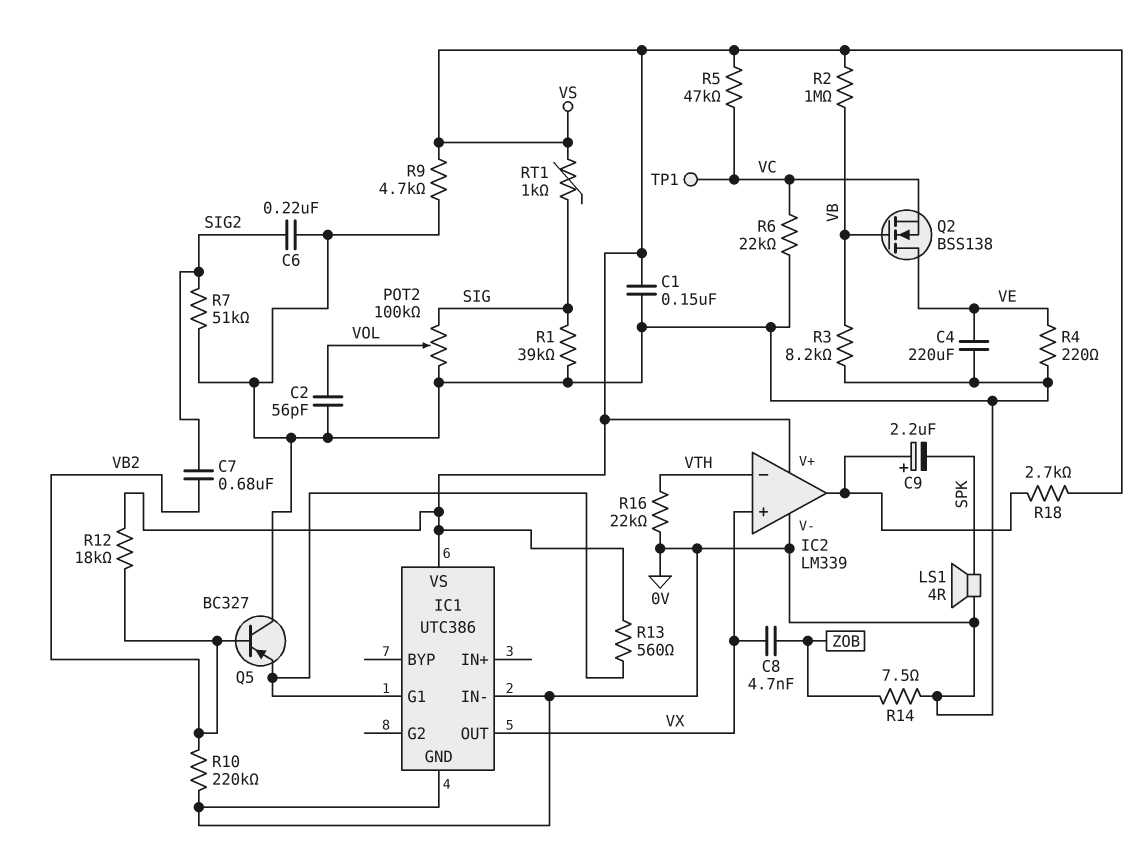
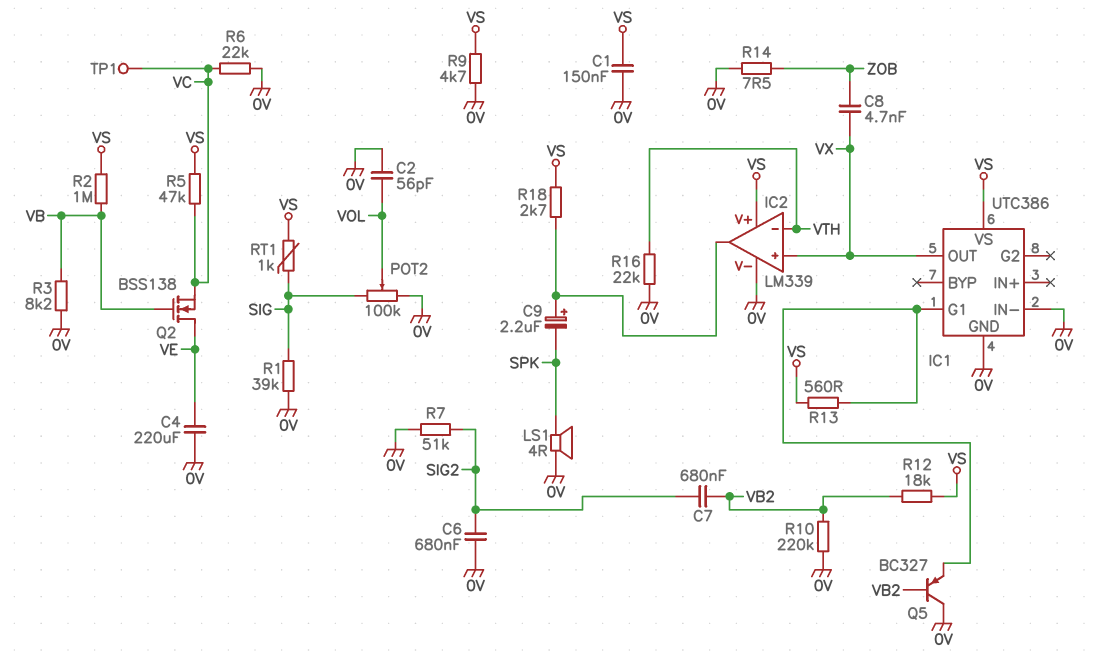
C6: 220nF (0V, SIG2) -> 680nF (0V, SIG2)
R4: 220 (0V, VE) -> none

